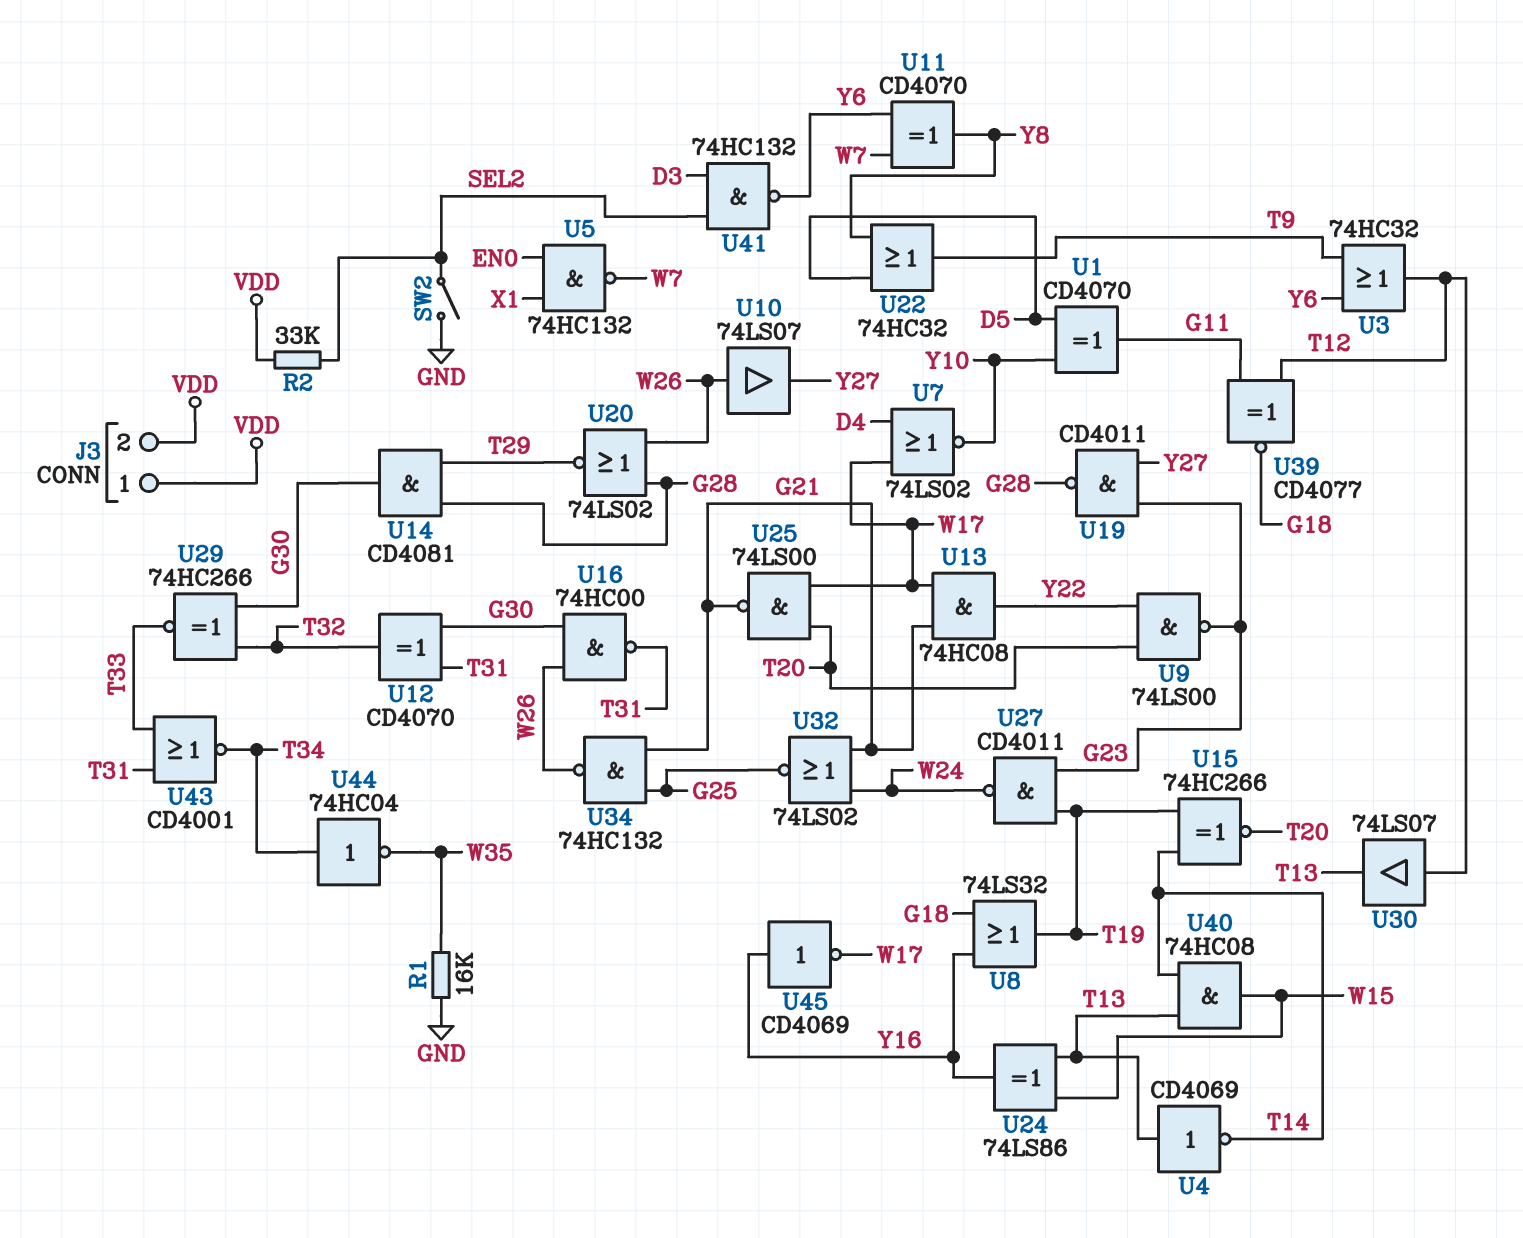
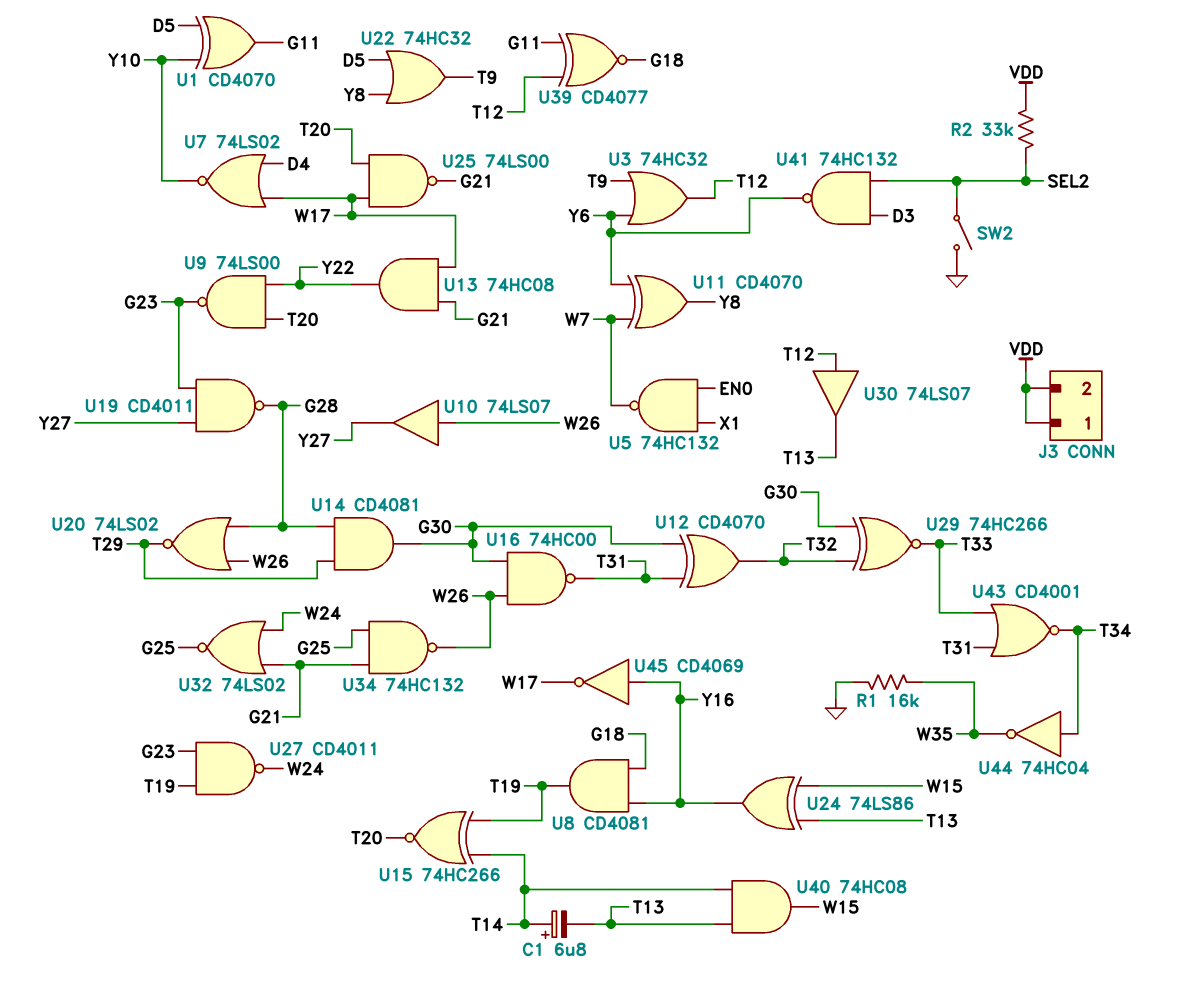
C1: none -> 6.8uF (plus T14, minus T13)
U4: NOT CD4069 (in T13, out T14) -> none
U8: OR 74LS32 (in G18, in Y16, out T19) -> AND CD4081 (in G18, in Y16, out T19)

